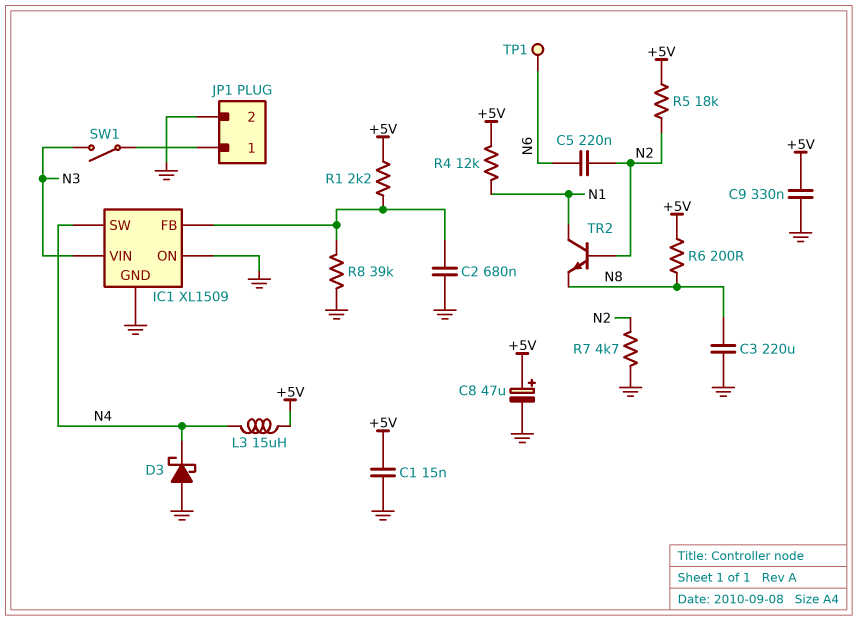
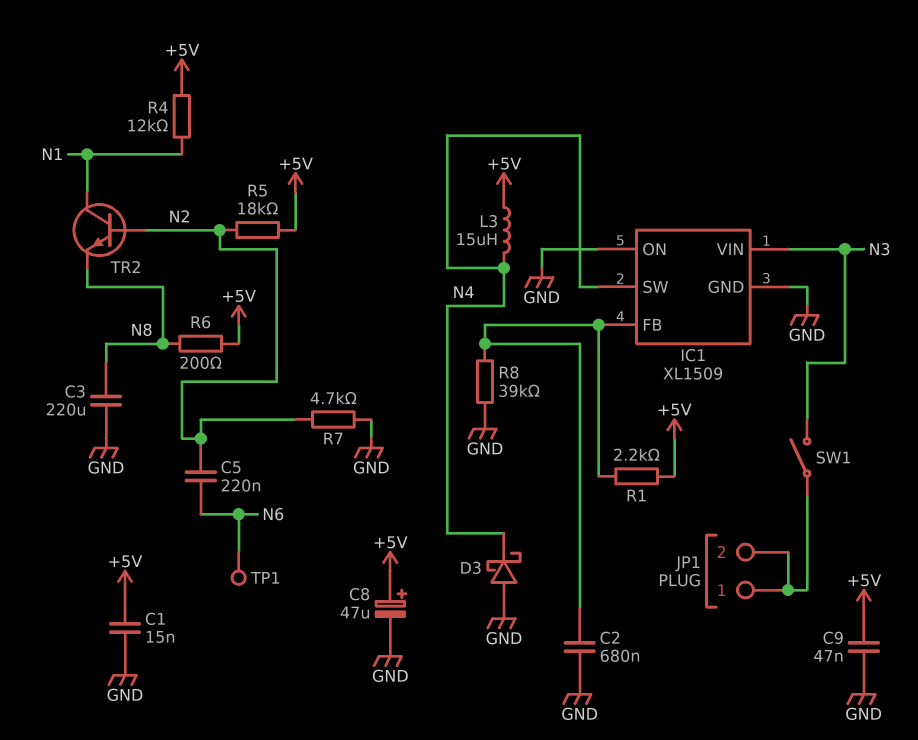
C9: 330nF (+5V, GND) -> 47nF (+5V, GND)
JP1 pin 2: GND -> JP1/1

